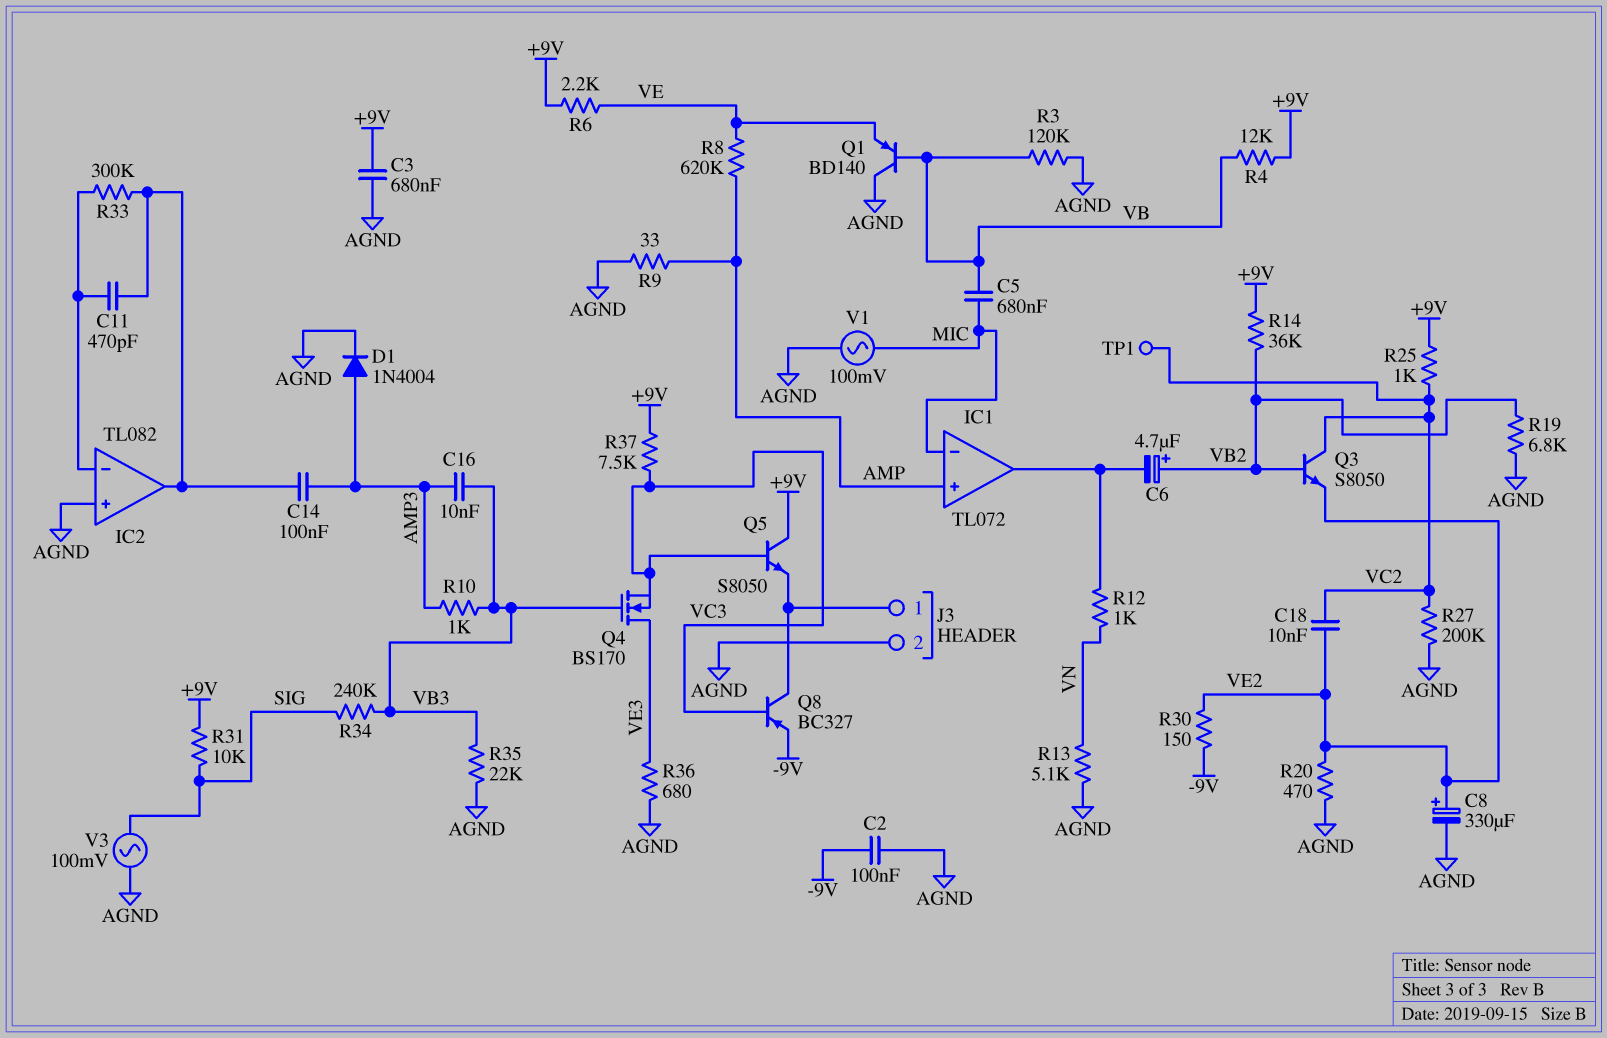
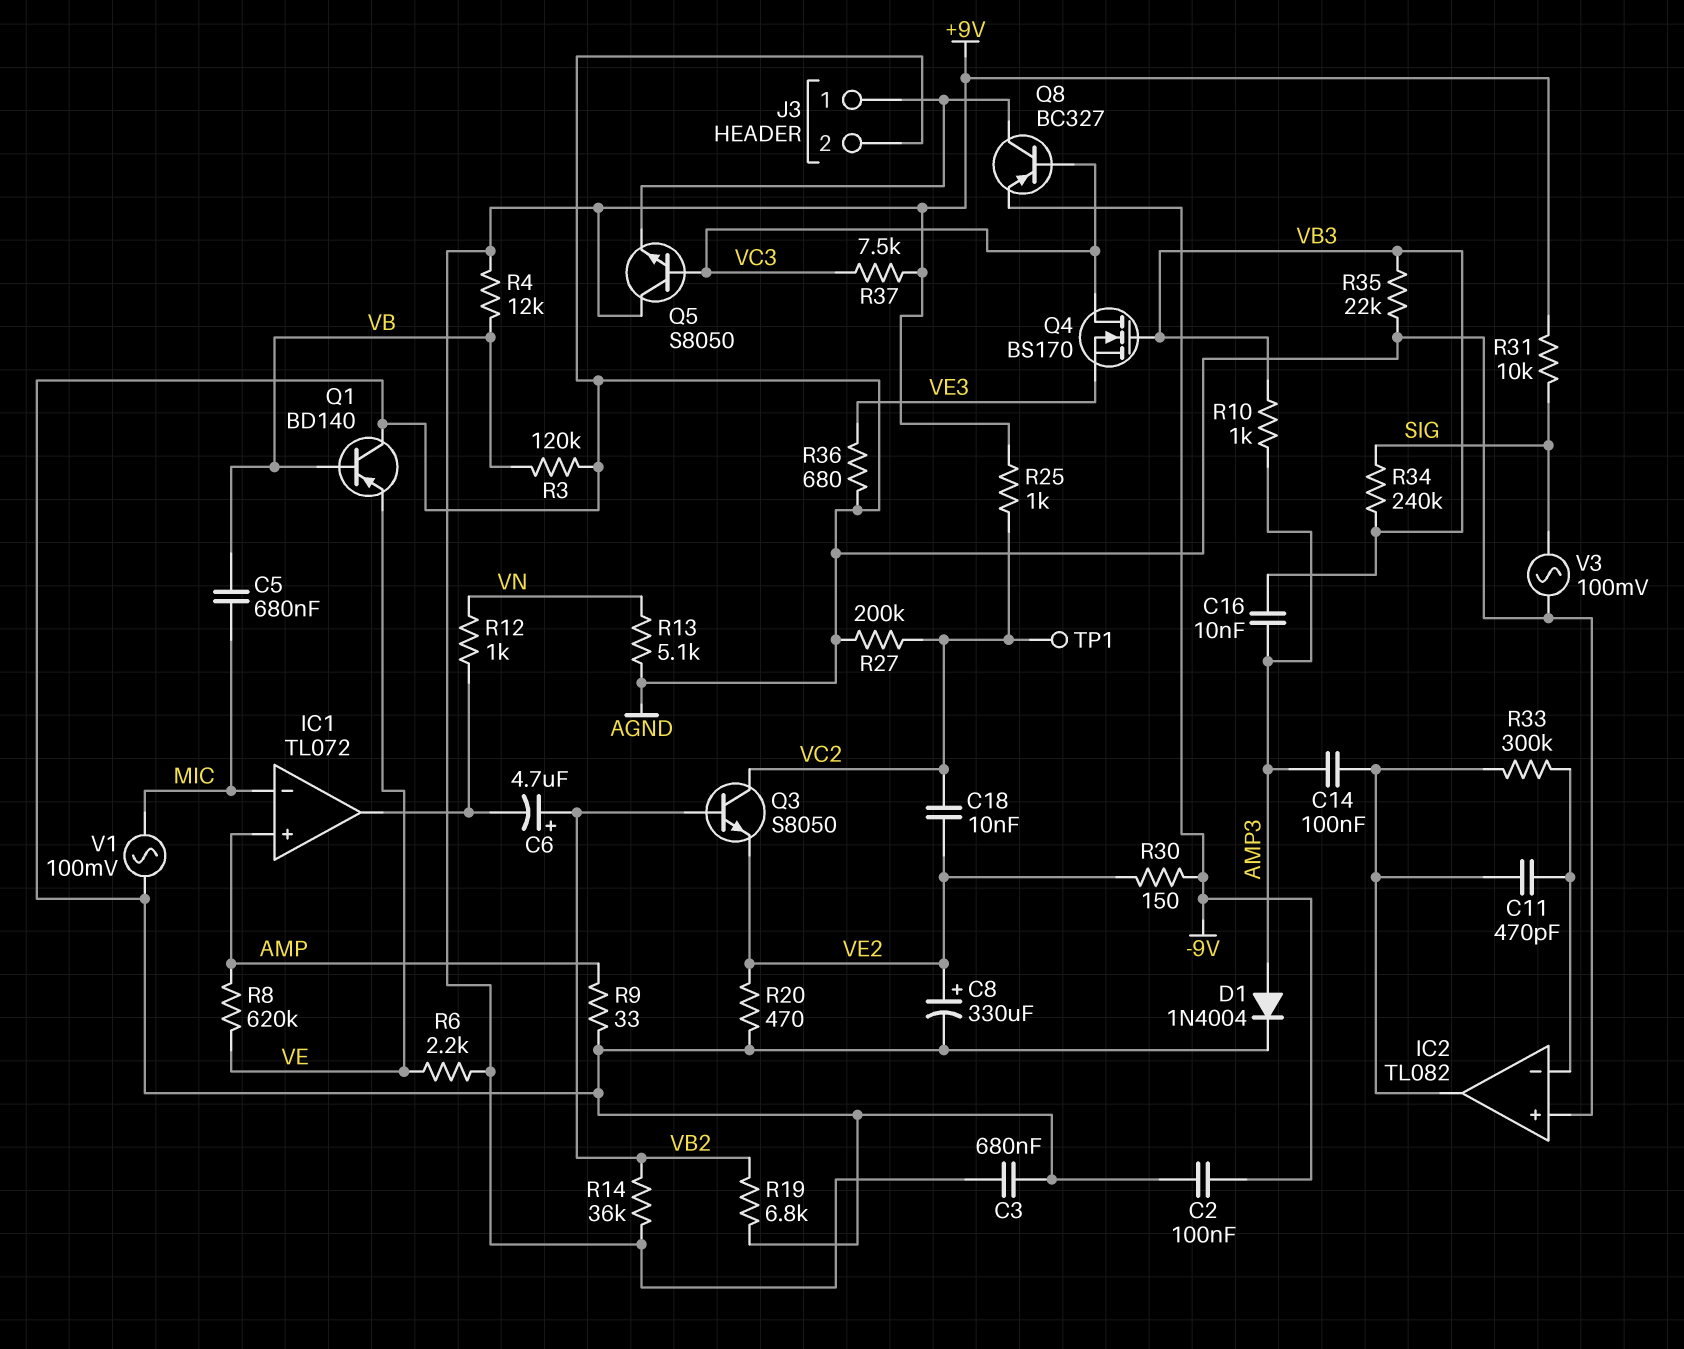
Q4: NMOS BS170 (G VB3, D VE3, S VC3) -> NMOS BS170 (G VB3, D VC3, S VE3)

